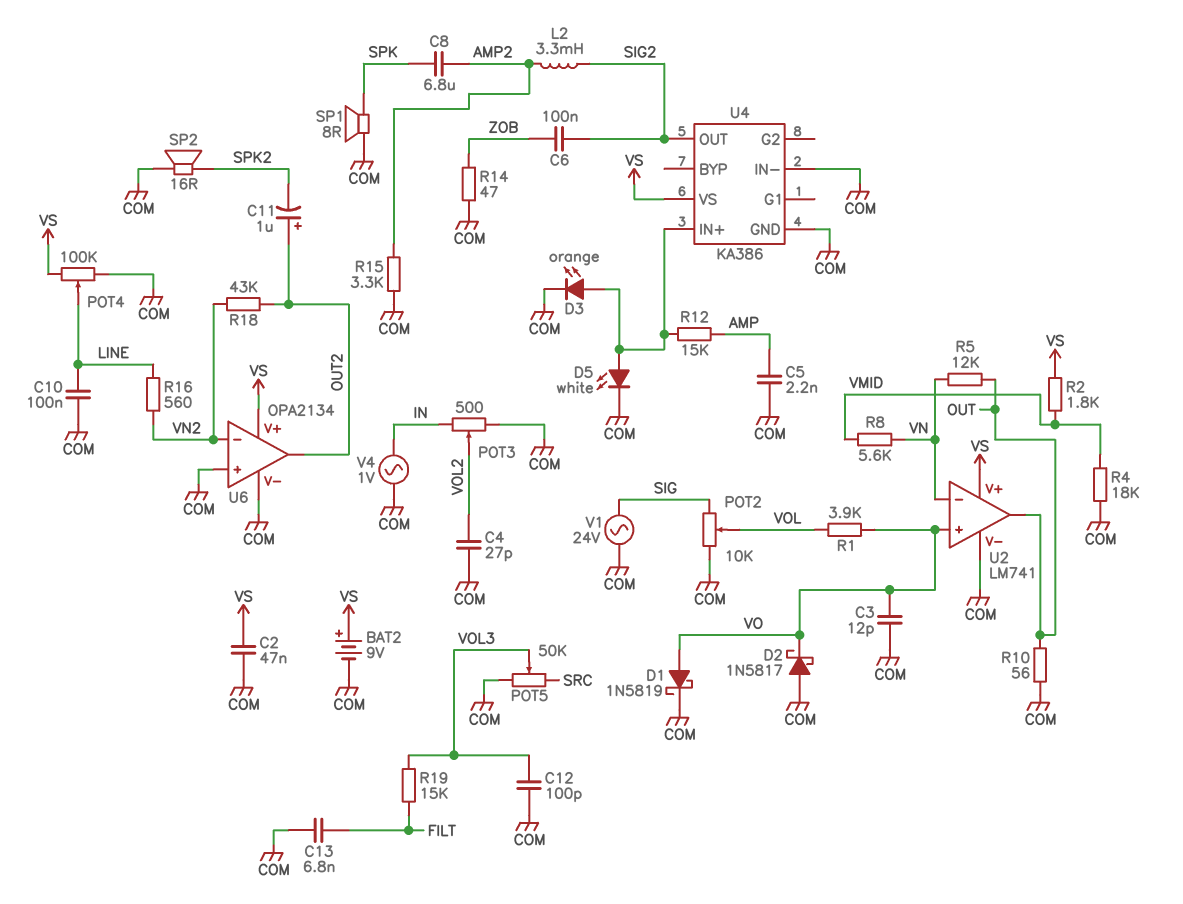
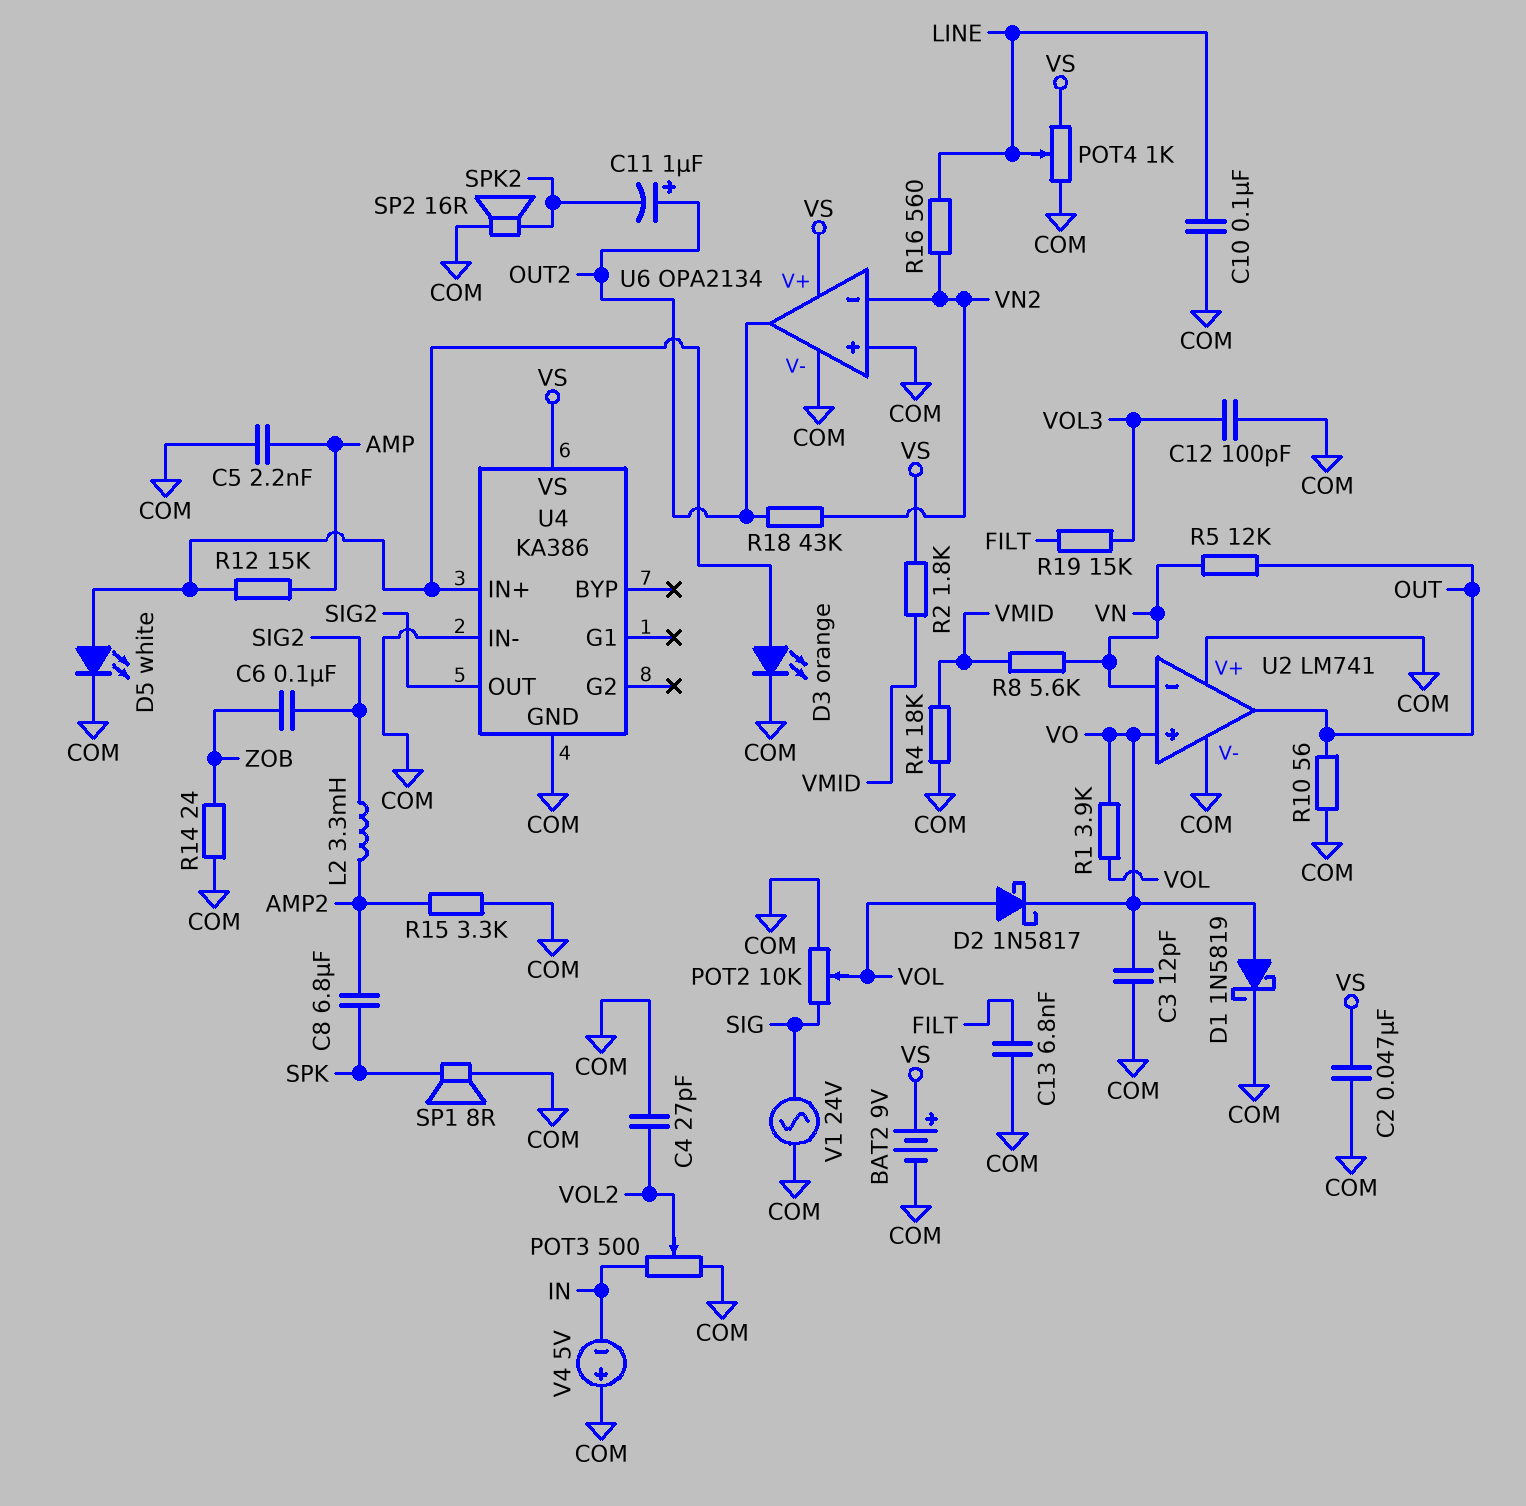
D2: schottky 1N5817 (A COM, K VO) -> schottky 1N5817 (A VOL, K VO)
POT4: 100k (COM, VS, wiper LINE) -> 1k (COM, VS, wiper LINE)
POT5: 50k (COM, SRC, wiper VOL3) -> none
R14: 47 (COM, ZOB) -> 24 (COM, ZOB)
U2 pin V+: VS -> COM
V4: AC 1V (COM, IN) -> 5V (plus COM, minus IN)

